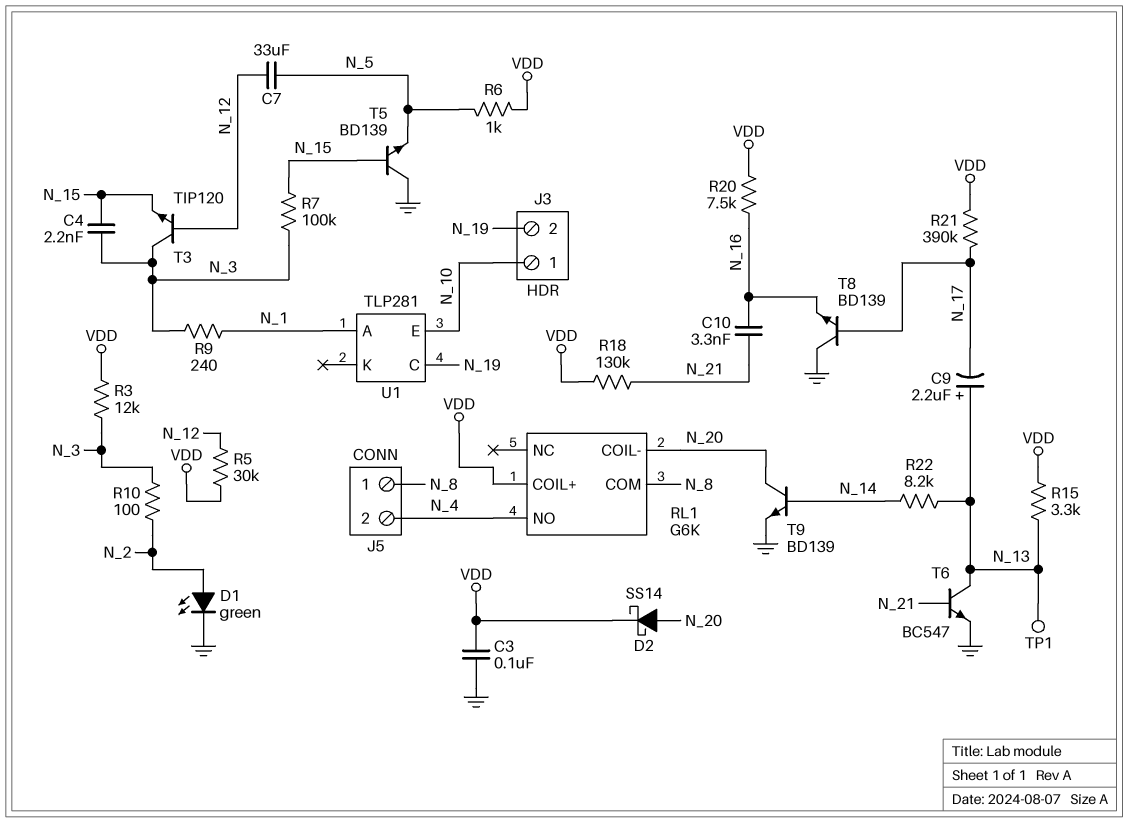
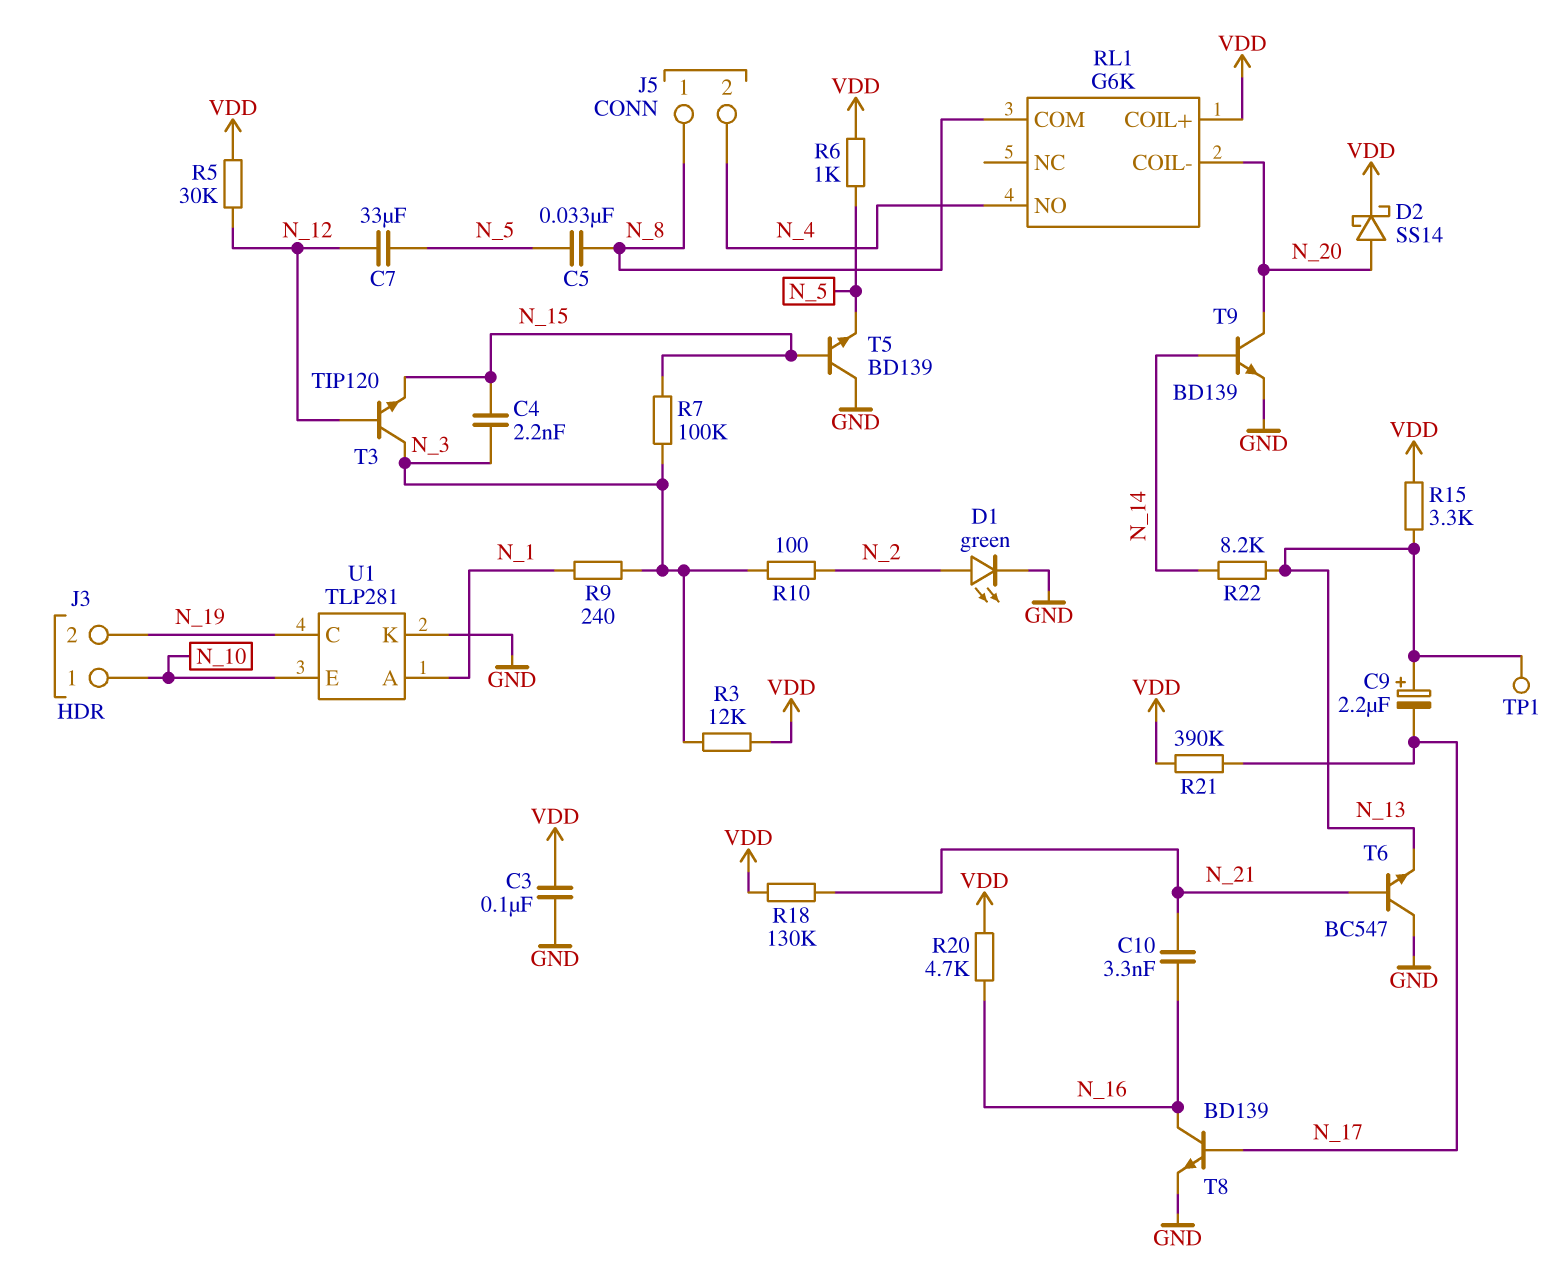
C5: none -> 33nF (N_5, N_8)
R20: 7.5k (N_16, VDD) -> 4.7k (N_16, VDD)
T6: NPN BC547 (B N_21, C N_13, E GND) -> NPN BC547 (B N_21, C GND, E N_13)
T8: NPN BD139 (B N_17, C GND, E N_16) -> NPN BD139 (B N_17, C N_16, E GND)
U1 pin K: none -> GND

